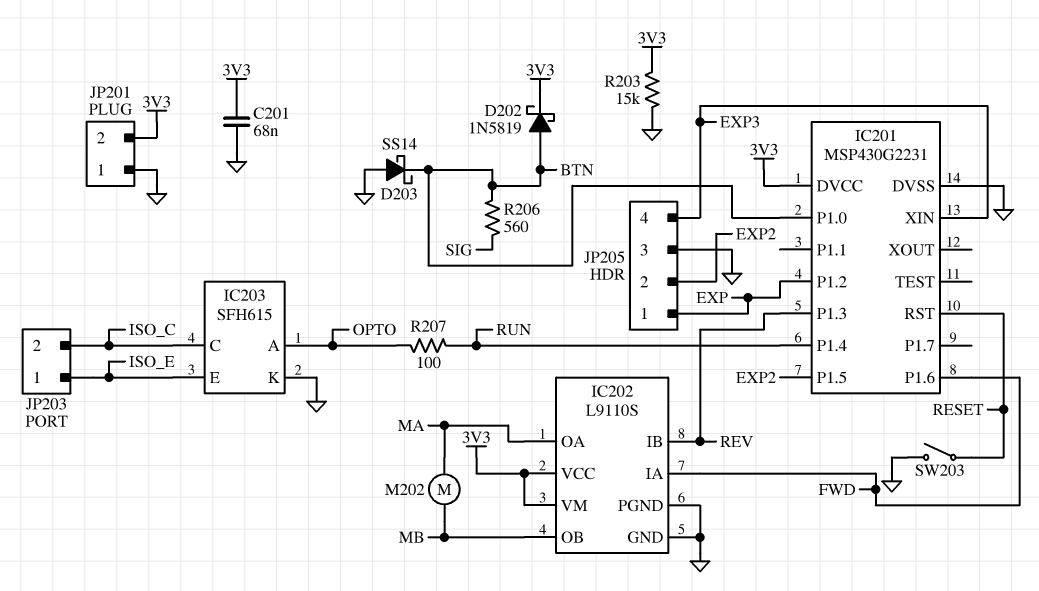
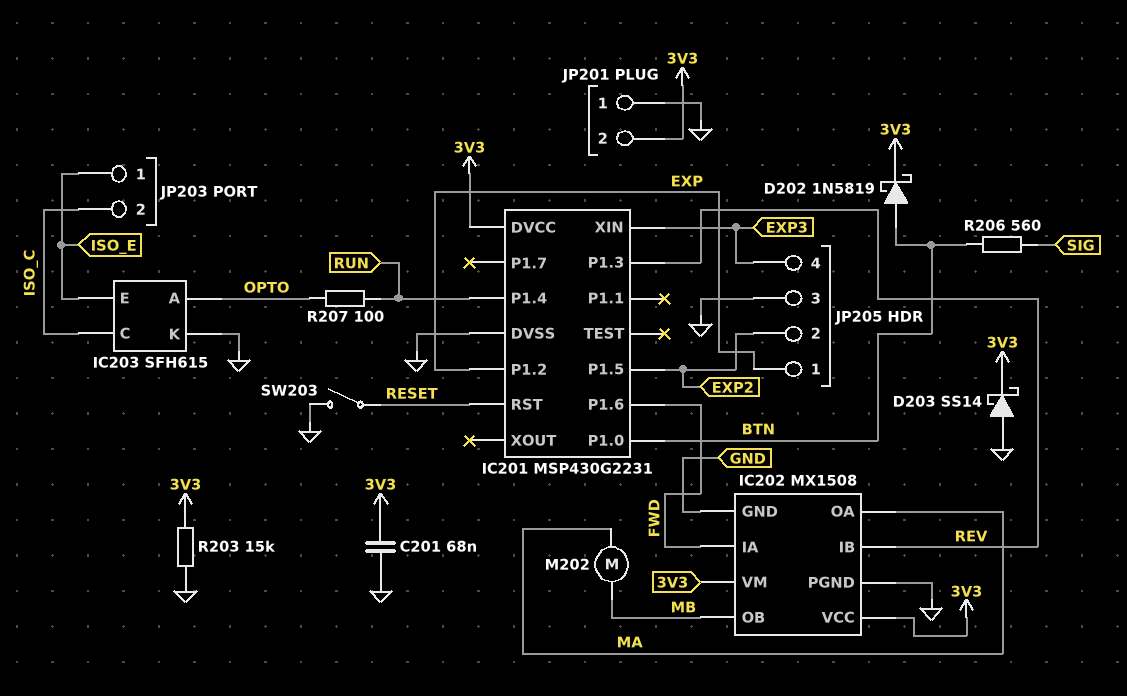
D203: schottky SS14 (A GND, K BTN) -> schottky SS14 (A GND, K 3V3)
IC202: L9110S -> MX1508

